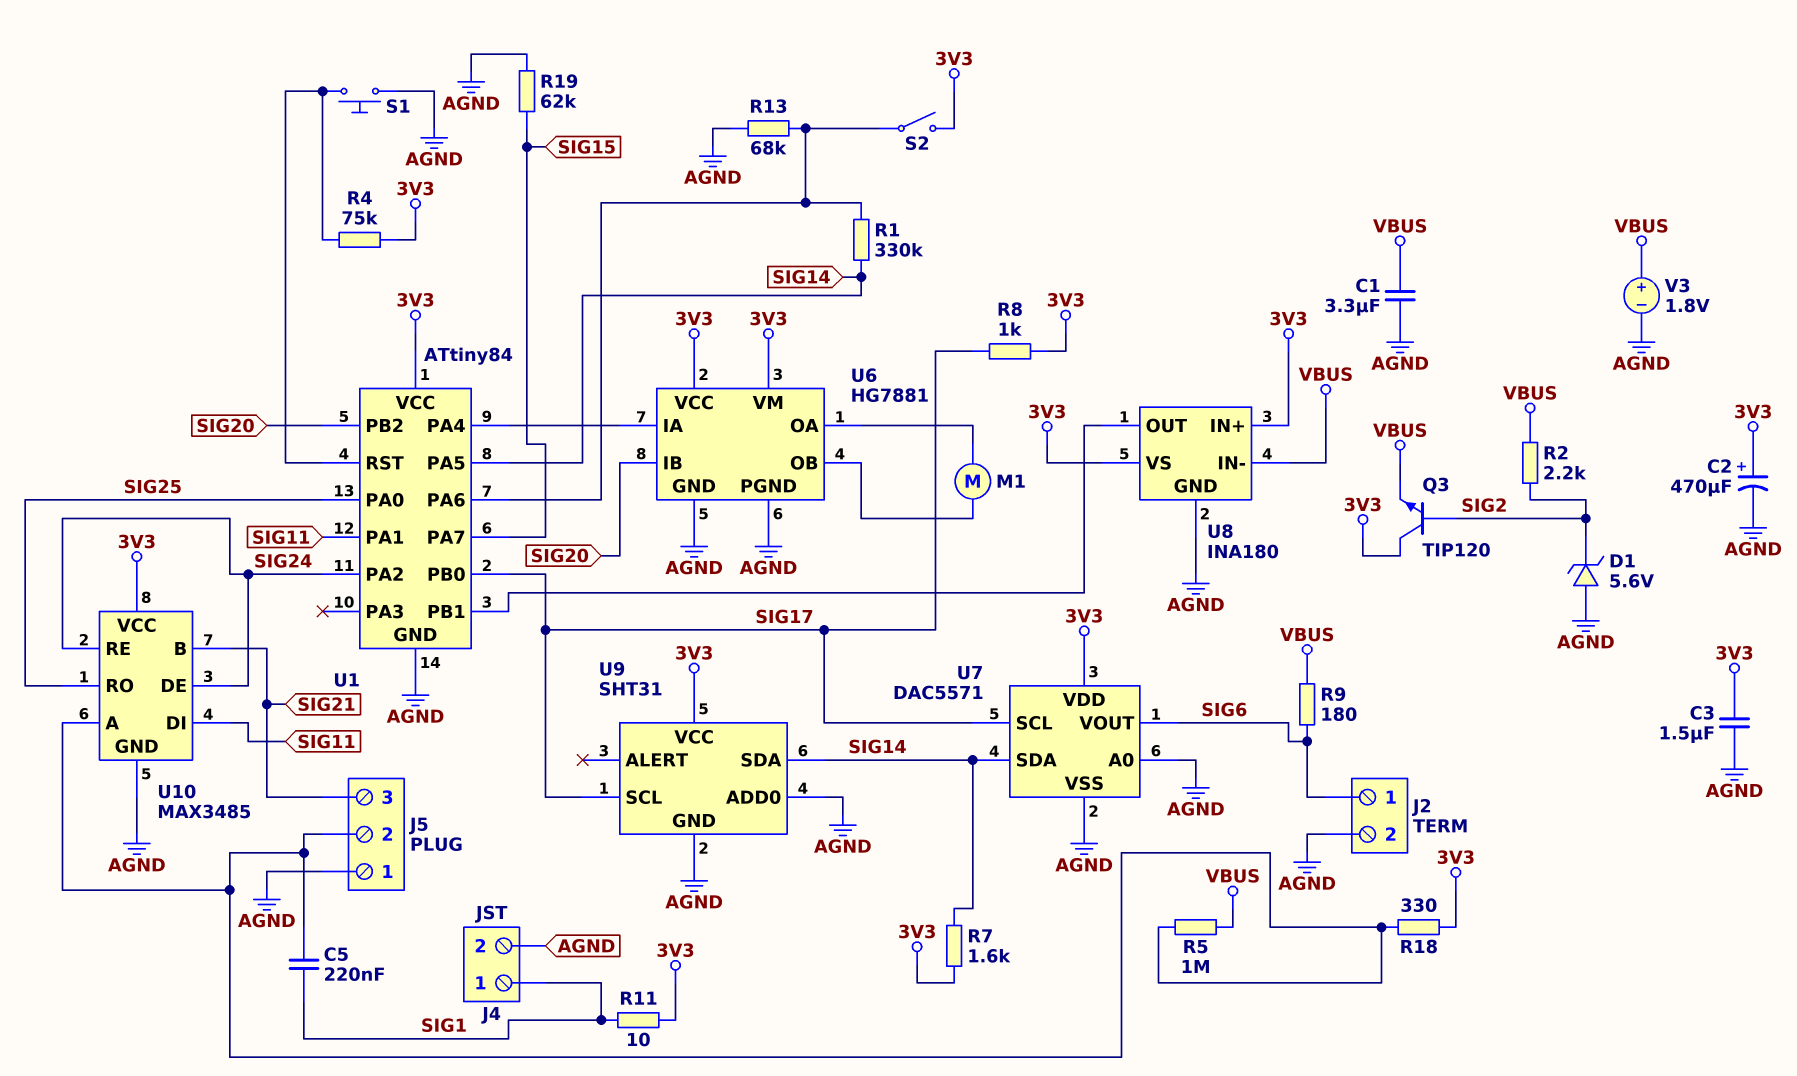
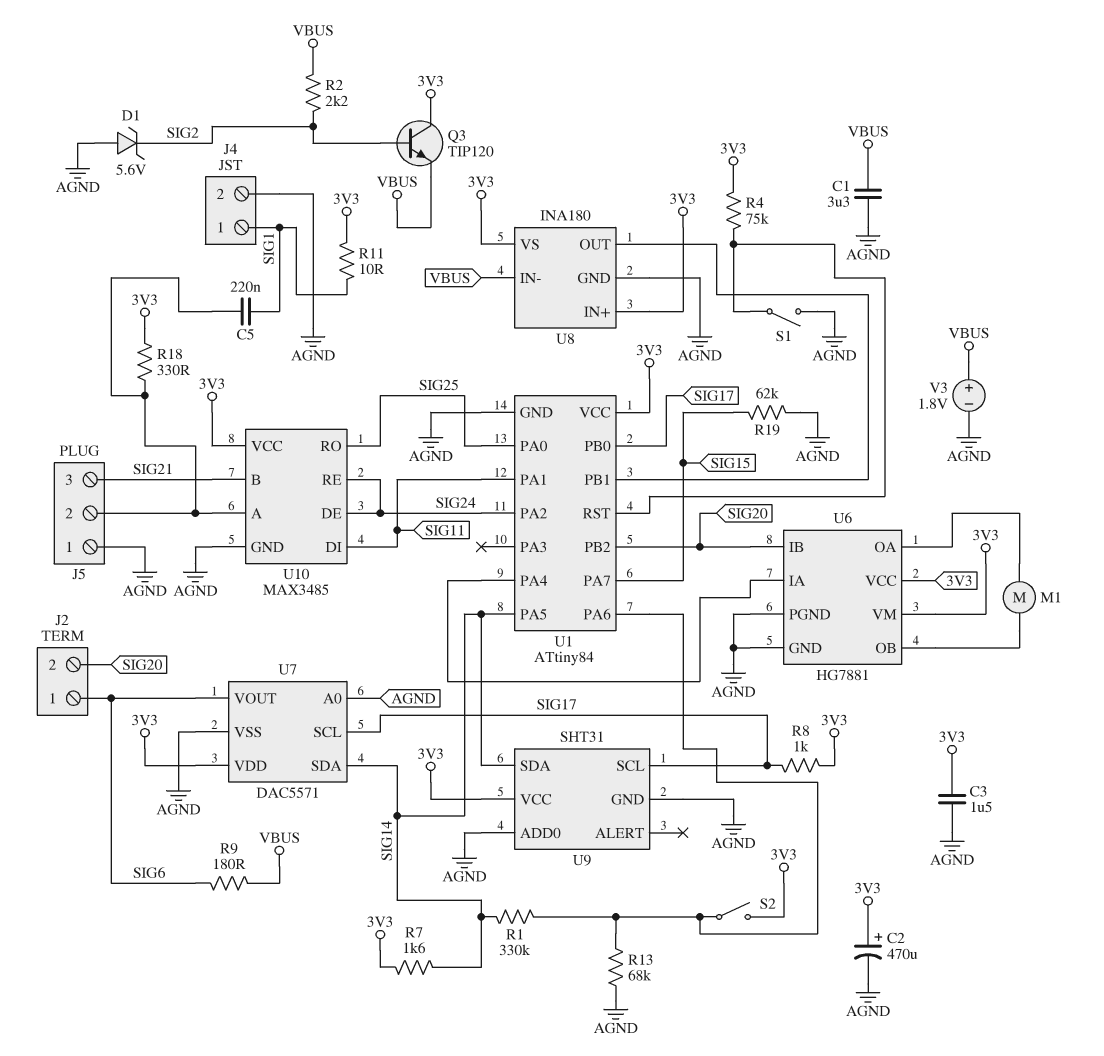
J2 pin 2: AGND -> SIG20
R5: 1M (J5/2, VBUS) -> none
S1: button (AGND, U1/RST) -> switch (AGND, U1/RST)

